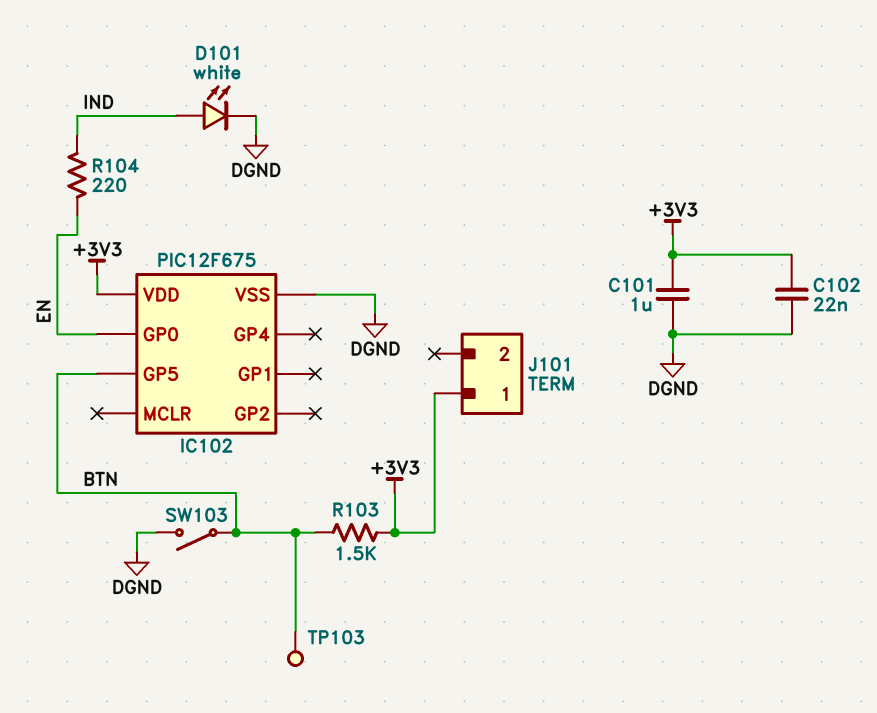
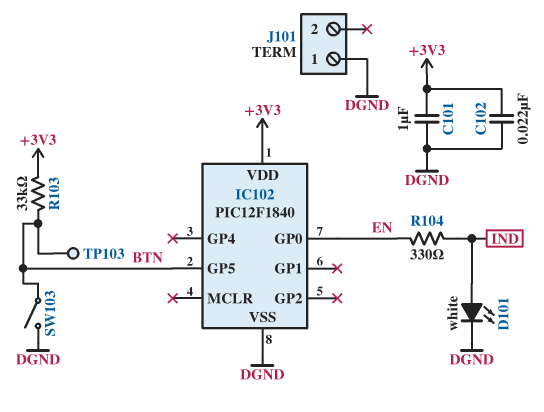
IC102: PIC12F675 -> PIC12F1840
J101 pin 1: +3V3 -> DGND
R103: 1.5k (+3V3, BTN) -> 33k (+3V3, BTN)
R104: 220 (EN, IND) -> 330 (EN, IND)

